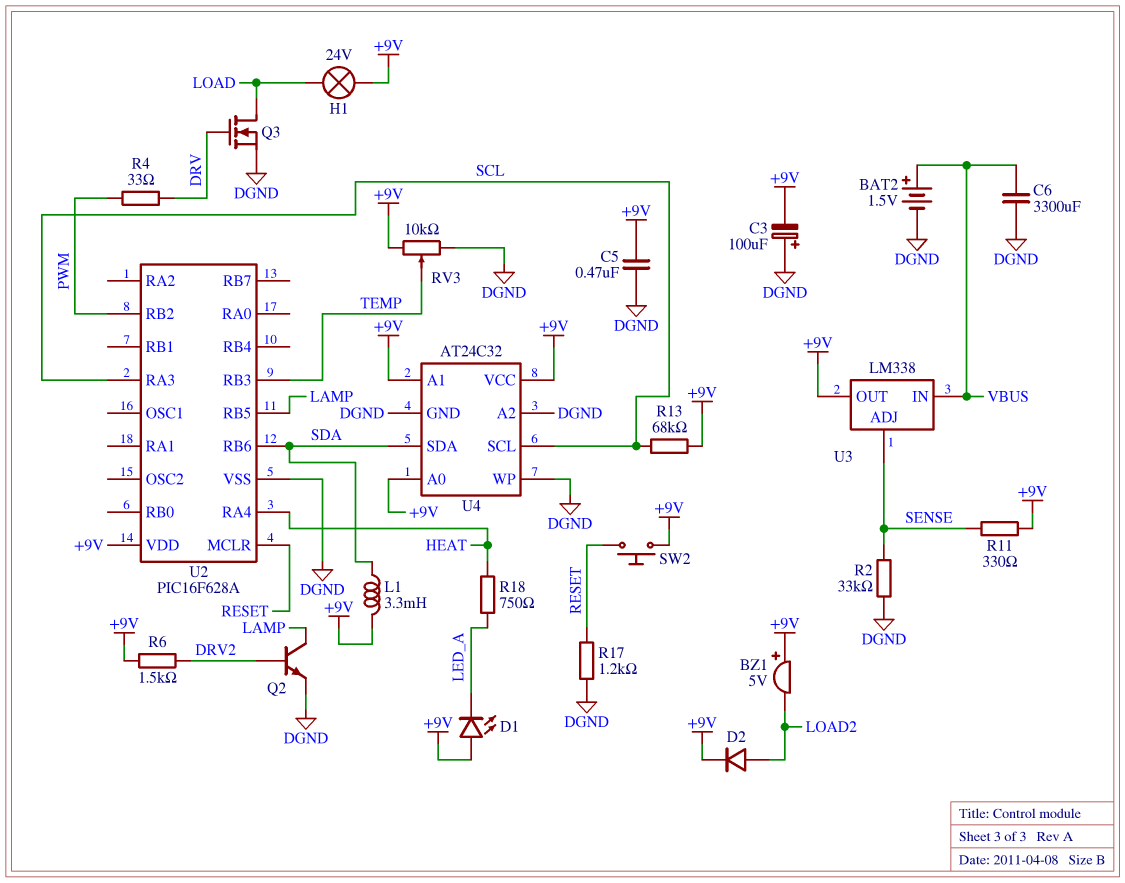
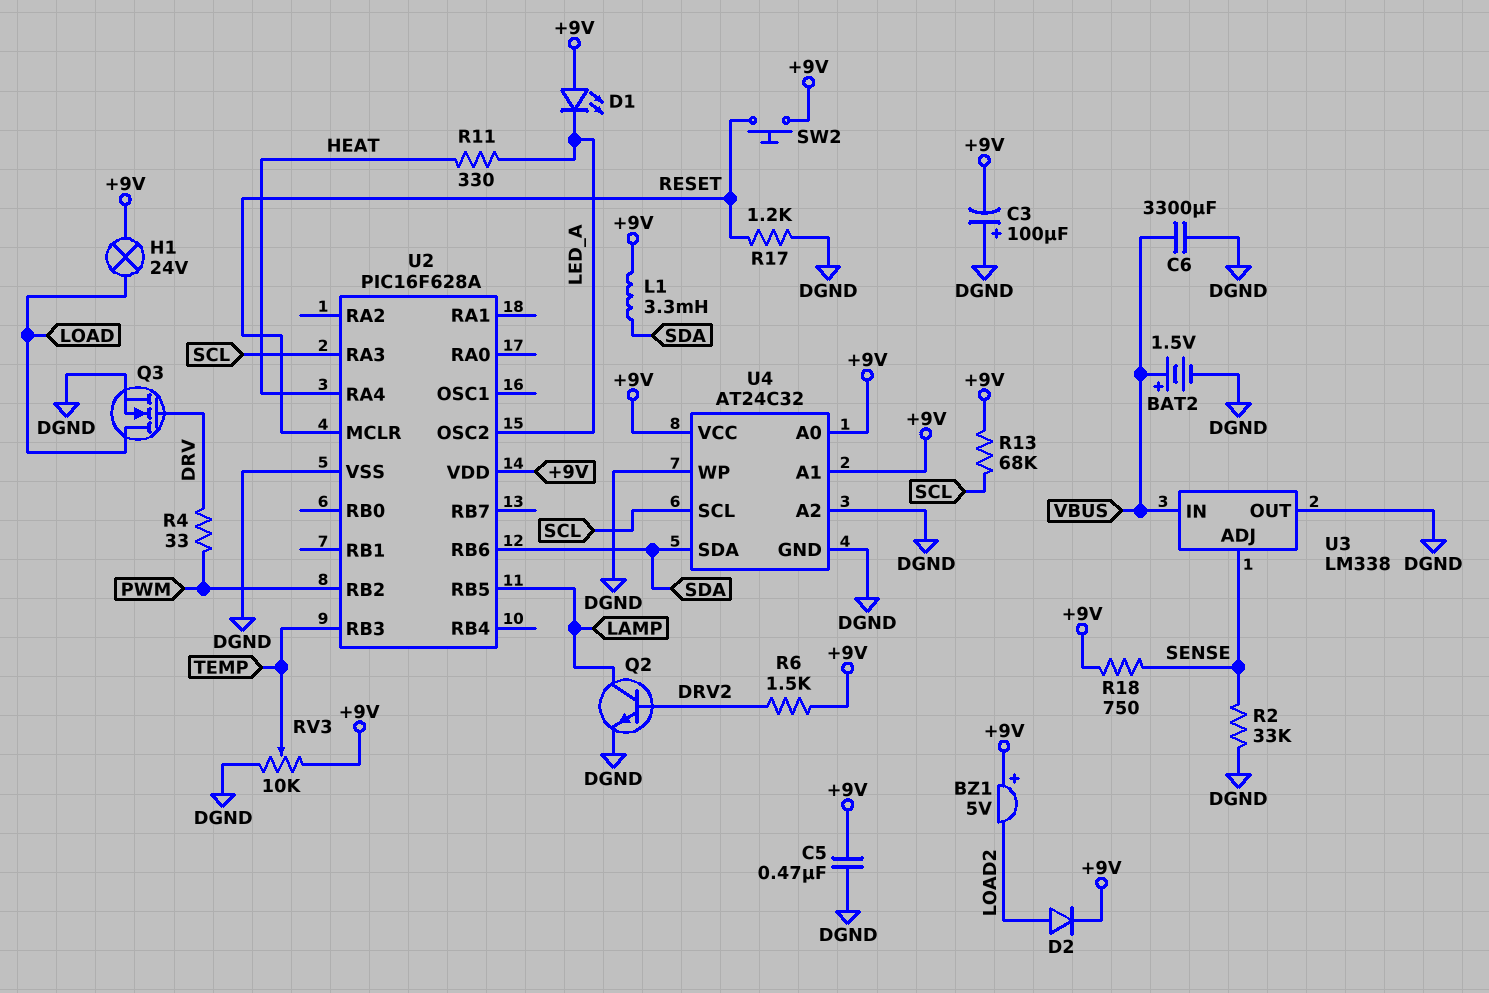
R11: 330 (+9V, SENSE) -> 330 (HEAT, LED_A)
R18: 750 (HEAT, LED_A) -> 750 (+9V, SENSE)
U2 pin OSC2: none -> LED_A
U3 pin OUT: +9V -> DGND

